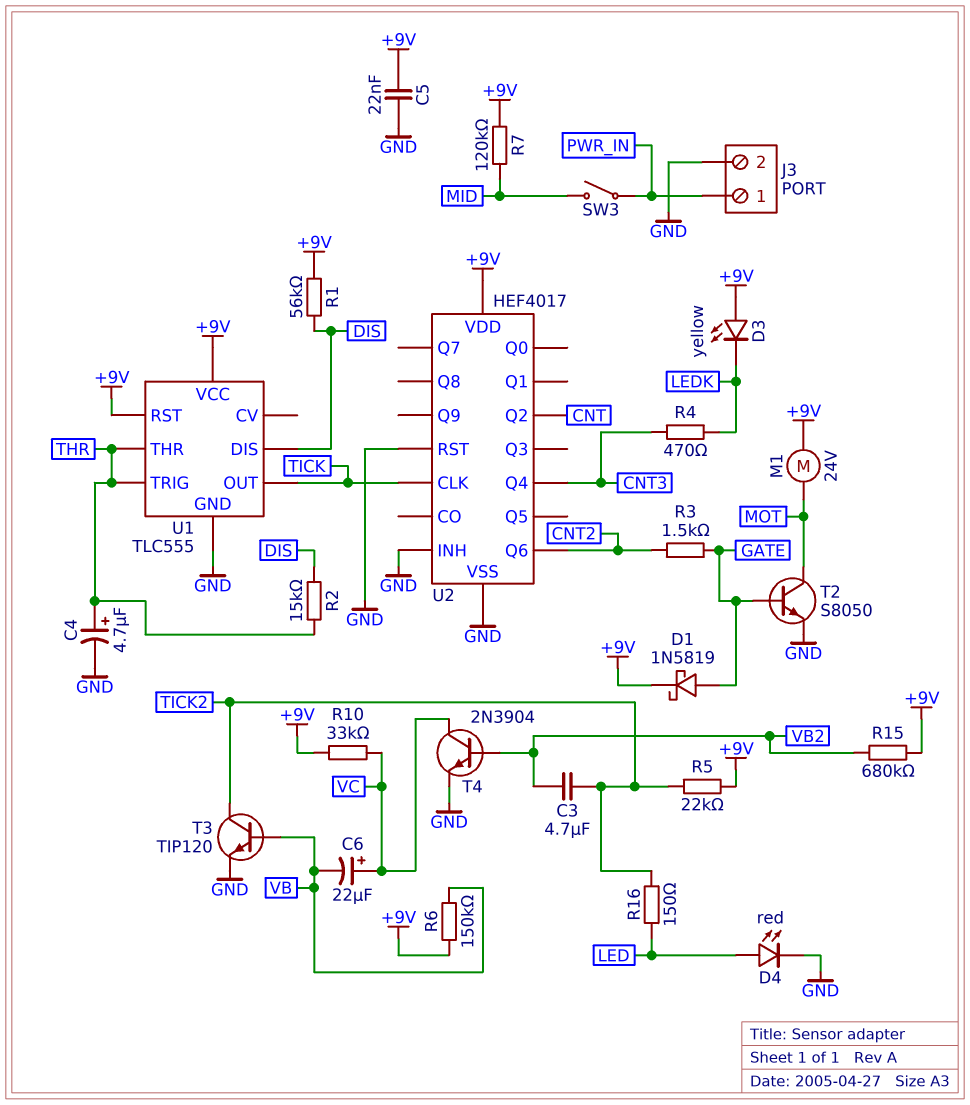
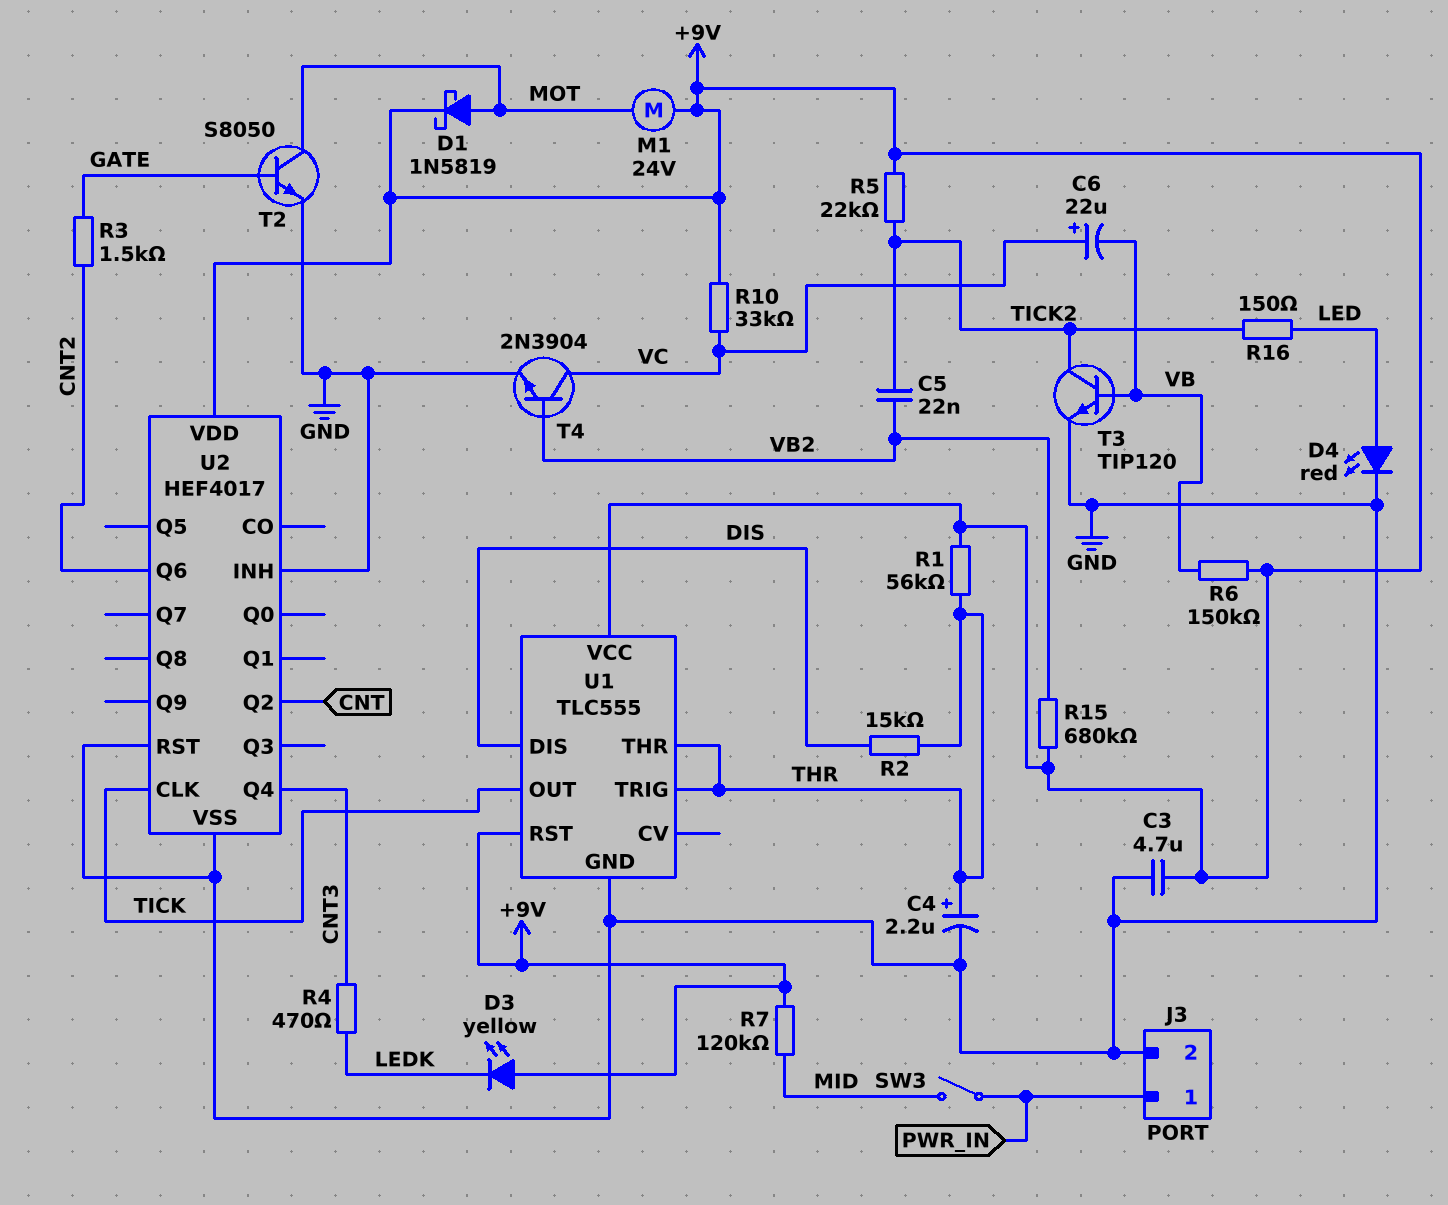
C3: 4.7uF (TICK2, VB2) -> 4.7uF (+9V, GND)
C4: 4.7uF (plus THR, minus GND) -> 2.2uF (plus THR, minus GND)
C5: 22nF (+9V, GND) -> 22nF (TICK2, VB2)
D1: schottky 1N5819 (A GATE, K +9V) -> schottky 1N5819 (A MOT, K +9V)
R1: 56k (+9V, DIS) -> 56k (+9V, THR)

